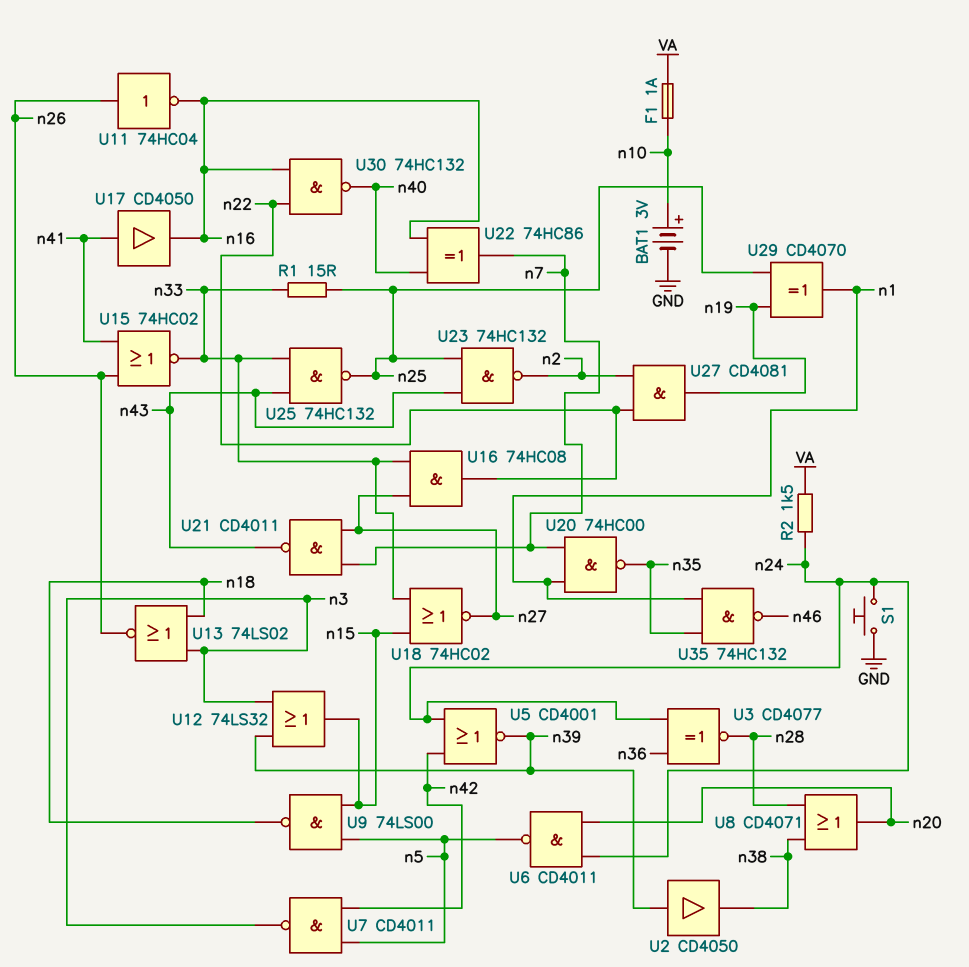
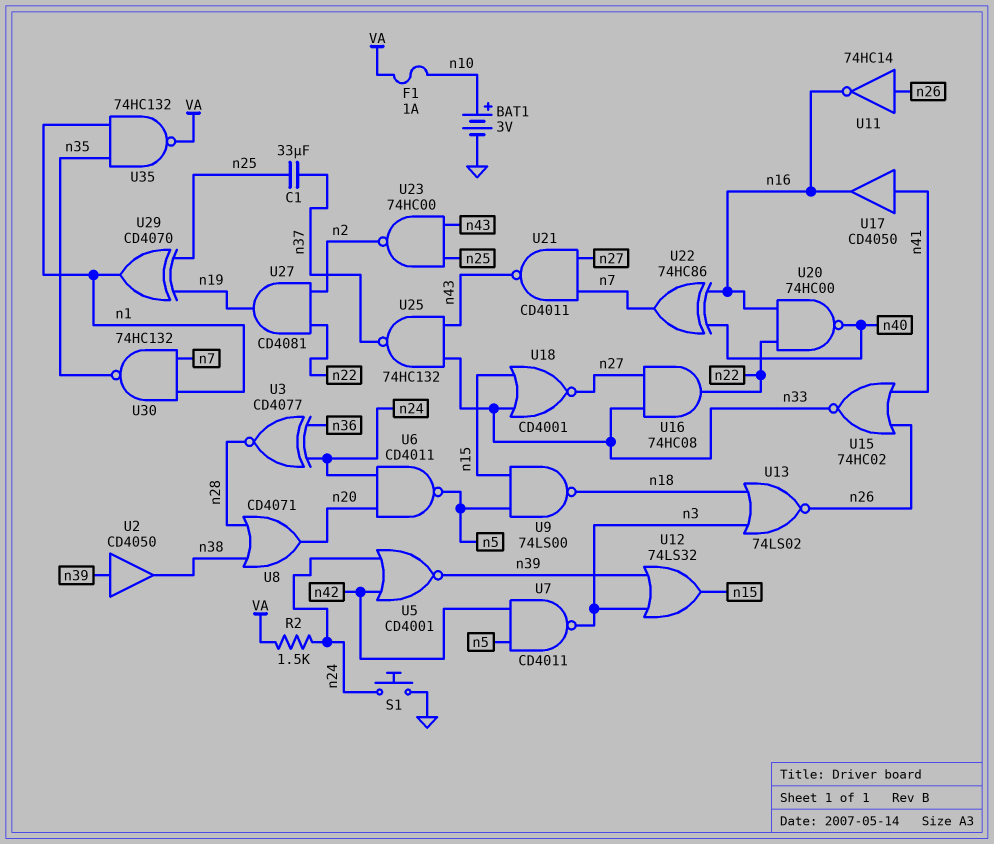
C1: none -> 33uF (n25, n37)
R1: 15 (n25, n33) -> none
U11: NOT 74HC04 (in n26, out n16) -> NOT 74HC14 (in n26, out n16)
U18: NOR 74HC02 (in n15, in n33, out n27) -> NOR CD4001 (in n15, in n33, out n27)
U20: NAND 74HC00 (in n1, in n7, out n35) -> NAND 74HC00 (in n16, in n22, out n40)
U23: NAND 74HC132 (in n25, in n43, out n2) -> NAND 74HC00 (in n25, in n43, out n2)
U25: NAND 74HC132 (in n33, in n43, out n25) -> NAND 74HC132 (in n33, in n43, out n37)
U30: NAND 74HC132 (in n16, in n22, out n40) -> NAND 74HC132 (in n1, in n7, out n35)
U35: NAND 74HC132 (in n1, in n35, out n46) -> NAND 74HC132 (in n1, in n35, out VA)

